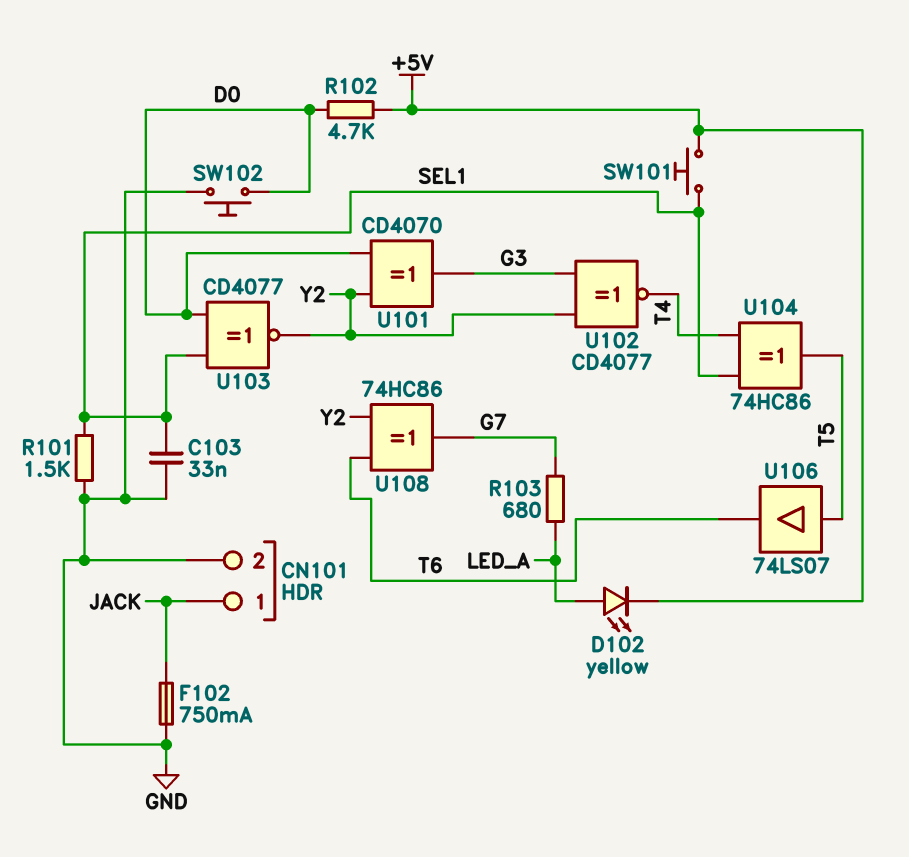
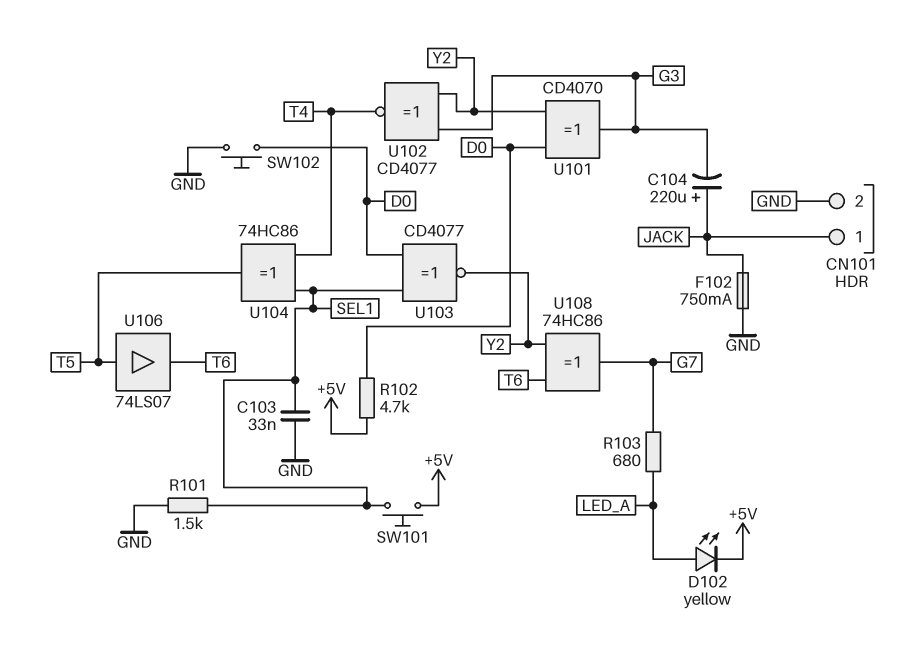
C104: none -> 220uF (plus JACK, minus G3)

